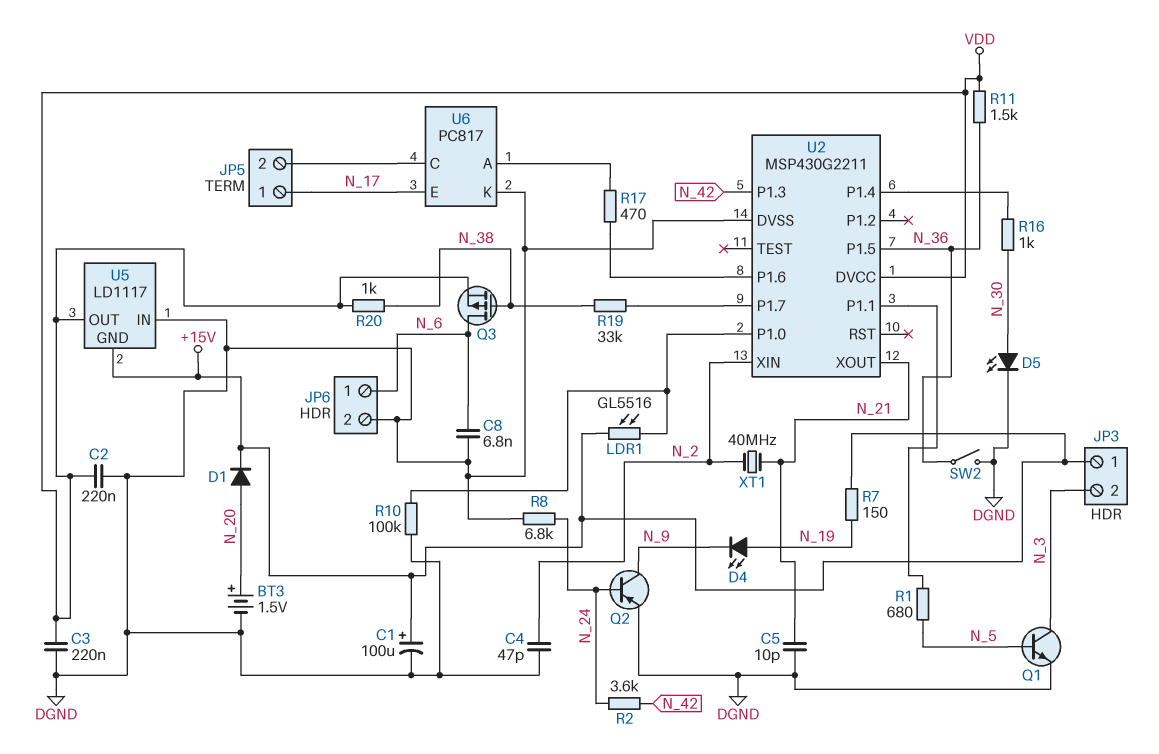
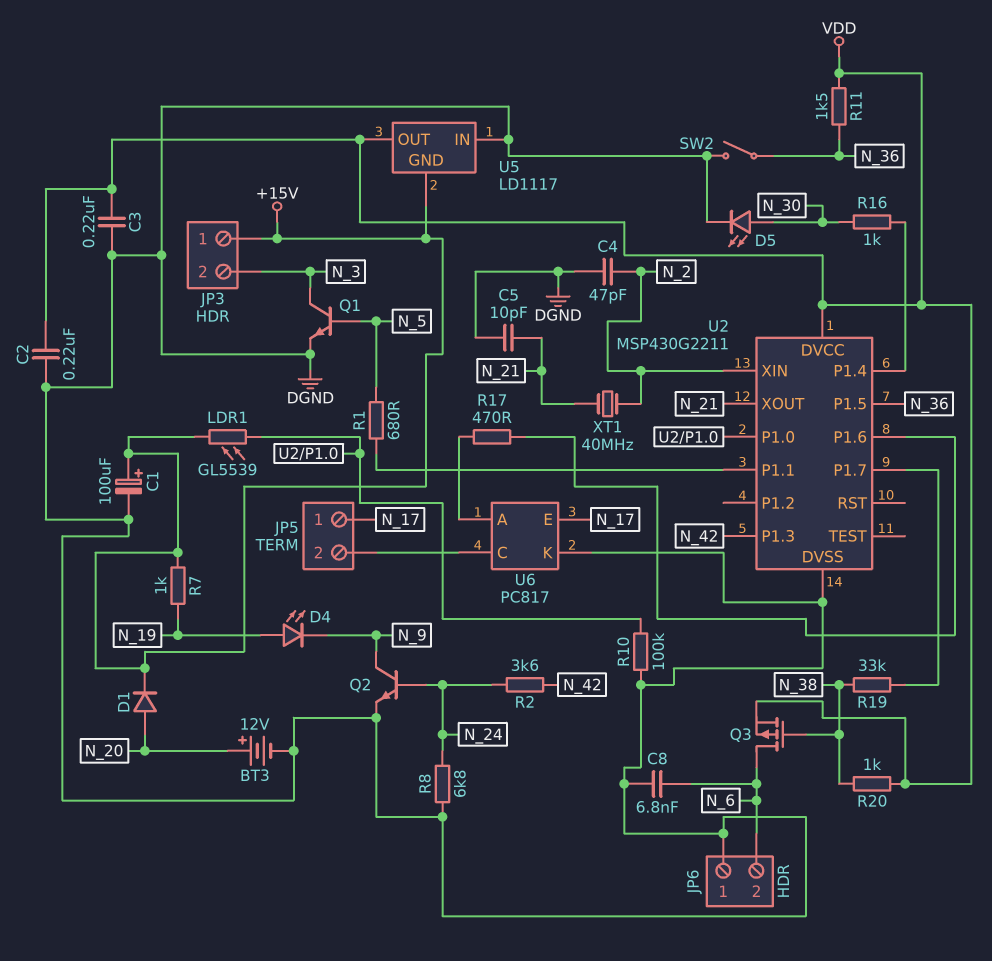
BT3: 1.5V (plus N_20, minus DGND) -> 12V (plus N_20, minus DGND)
JP6 pin 1: N_6 -> DGND
JP6 pin 2: DGND -> N_6
LDR1: GL5516 (+15V, U2/P1.0) -> GL5539 (+15V, U2/P1.0)
Q2: PNP (B N_24, C N_9, E DGND) -> NPN (B N_24, C N_9, E DGND)
R7: 150 (+15V, N_19) -> 1k (+15V, N_19)

